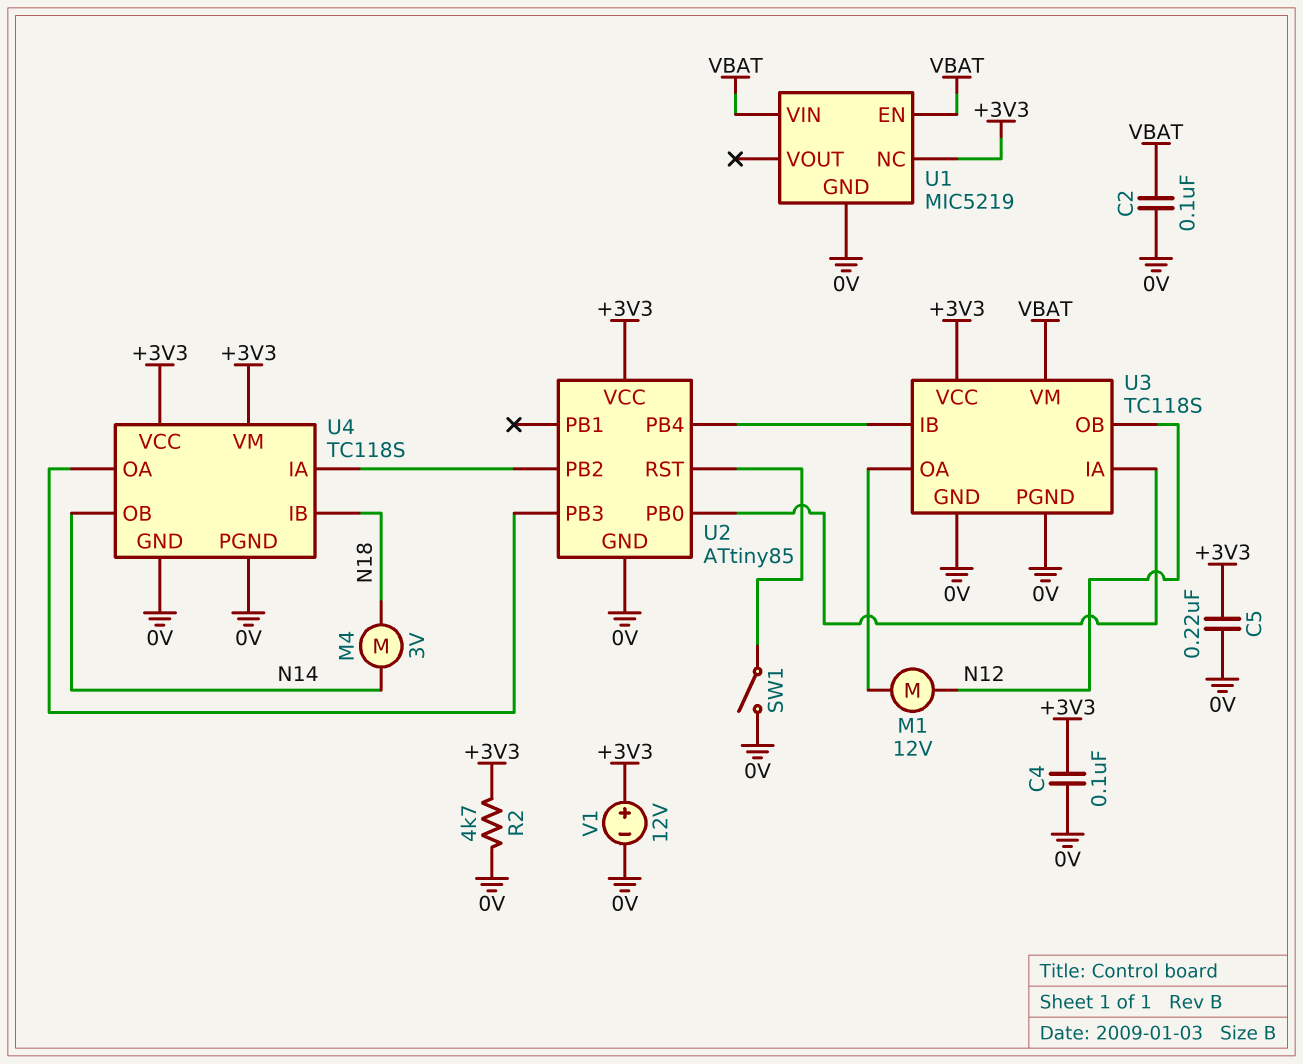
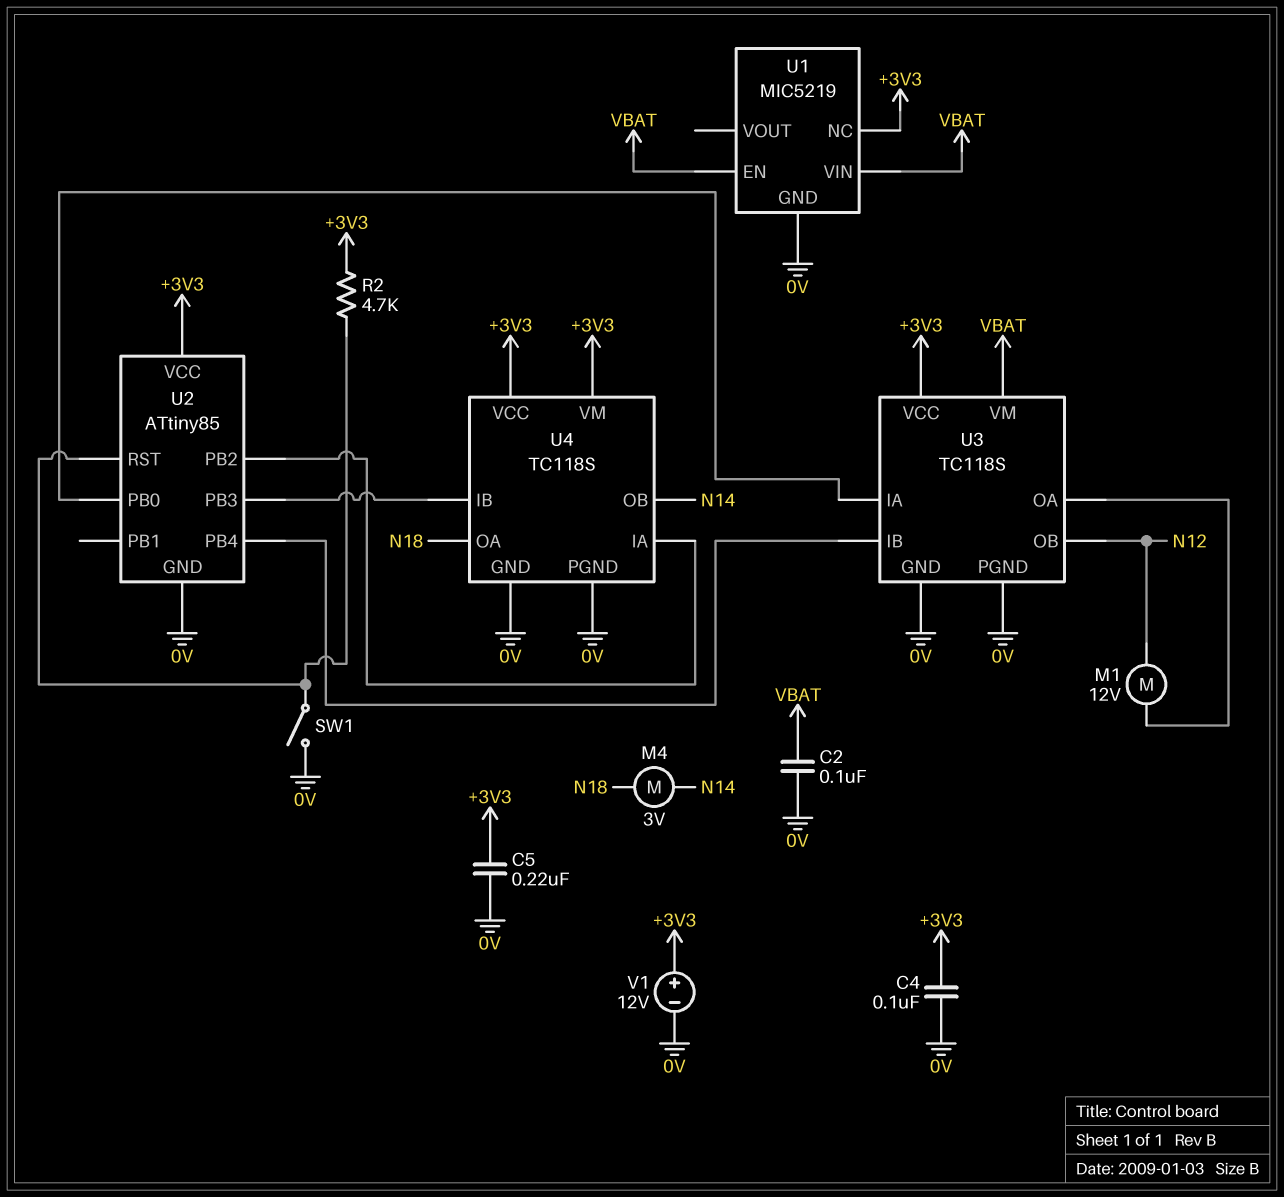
R2: 4.7k (+3V3, 0V) -> 4.7k (+3V3, U2/RST)
U4 pin IB: N18 -> U2/PB3
U4 pin OA: U2/PB3 -> N18

